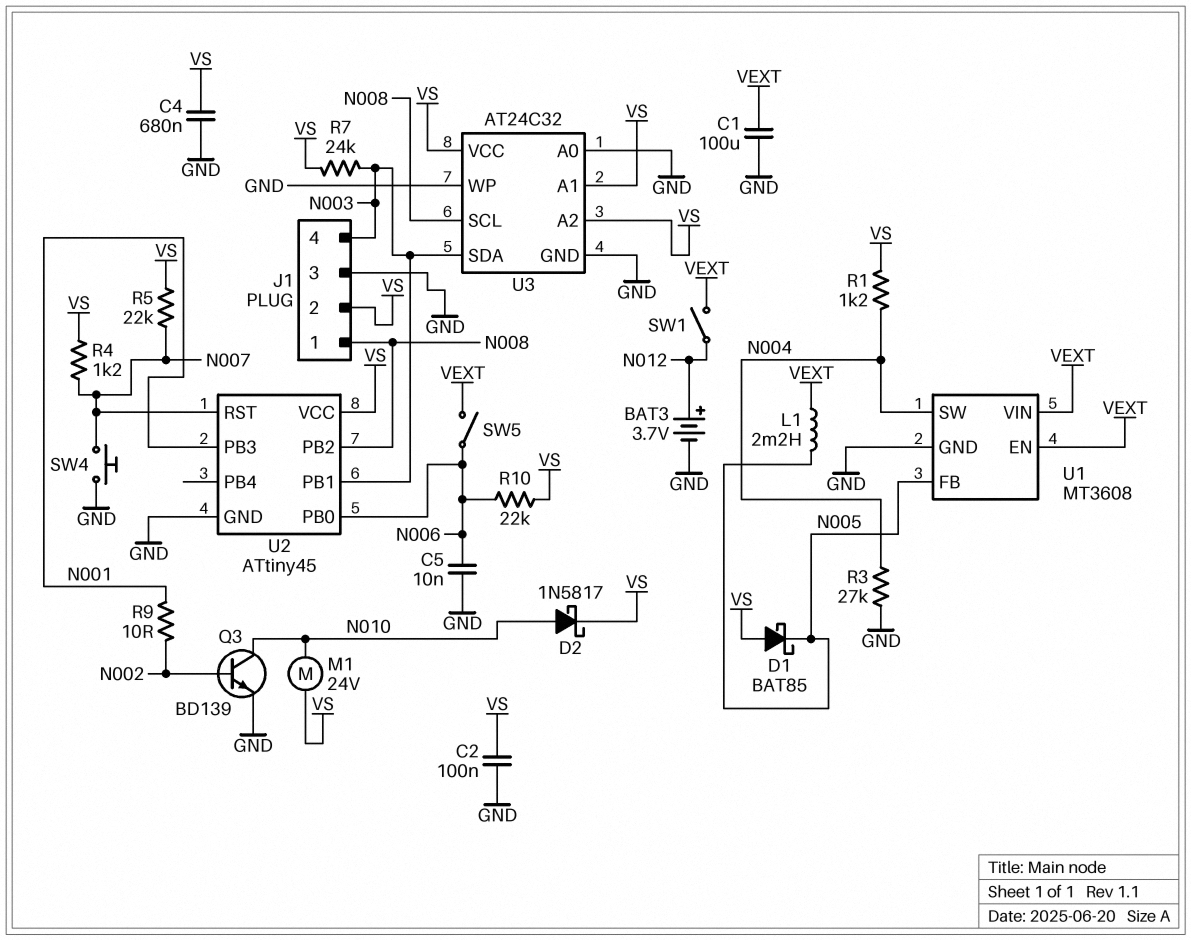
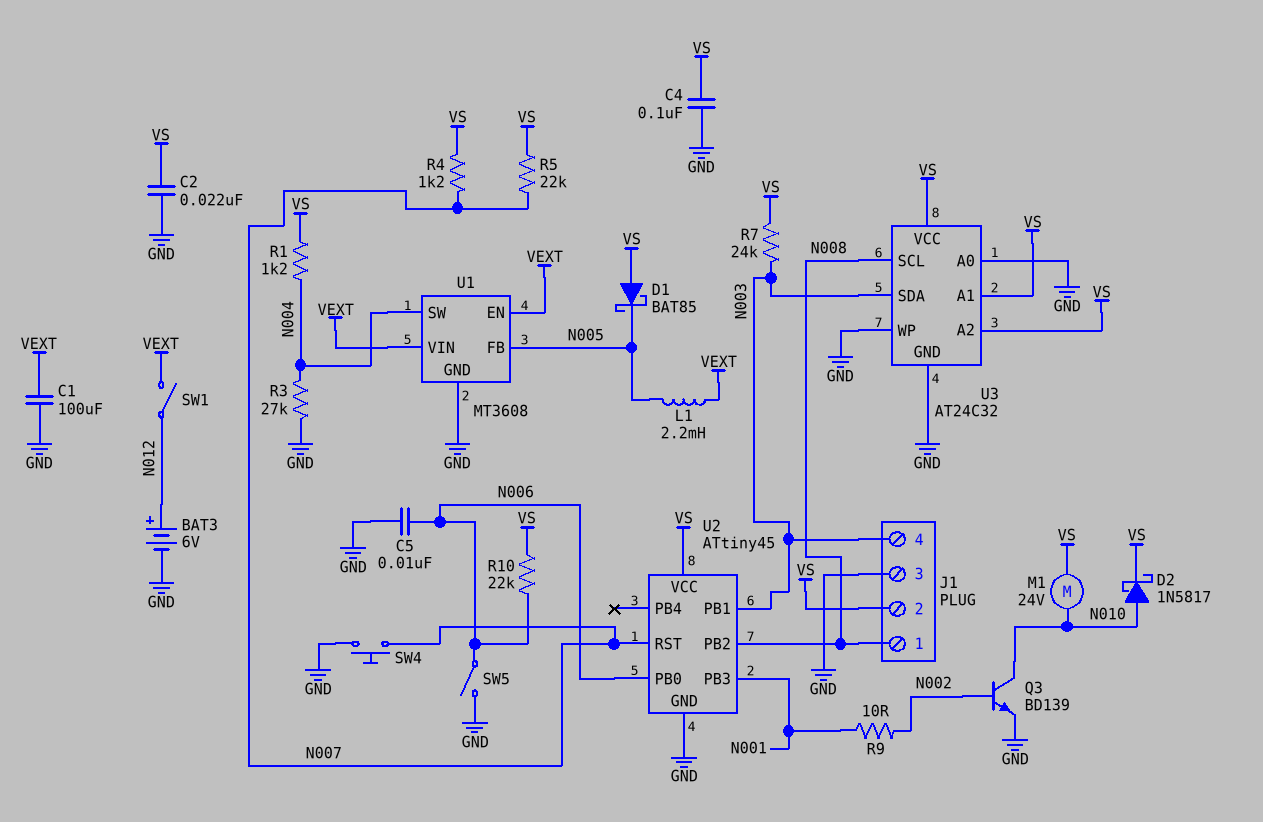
BAT3: 3.7V (plus N012, minus GND) -> 6V (plus N012, minus GND)
C2: 100nF (GND, VS) -> 22nF (GND, VS)
C4: 680nF (GND, VS) -> 100nF (GND, VS)
SW5: switch (N006, VEXT) -> switch (GND, N006)

